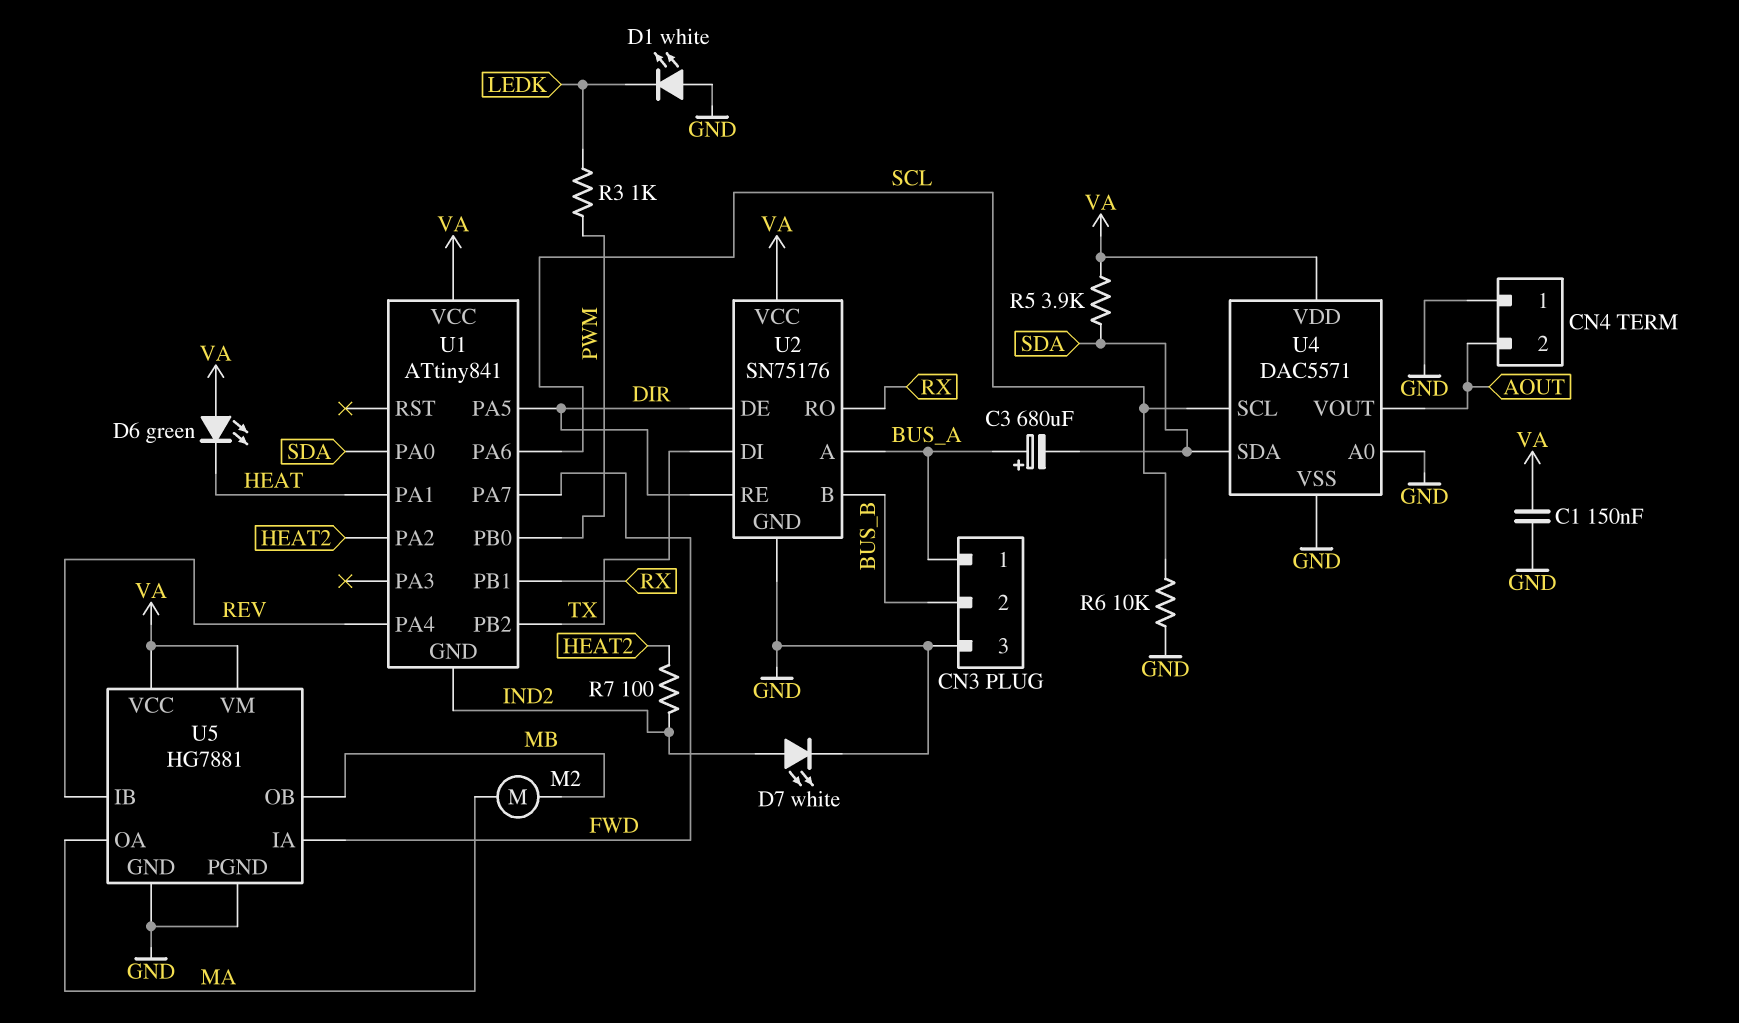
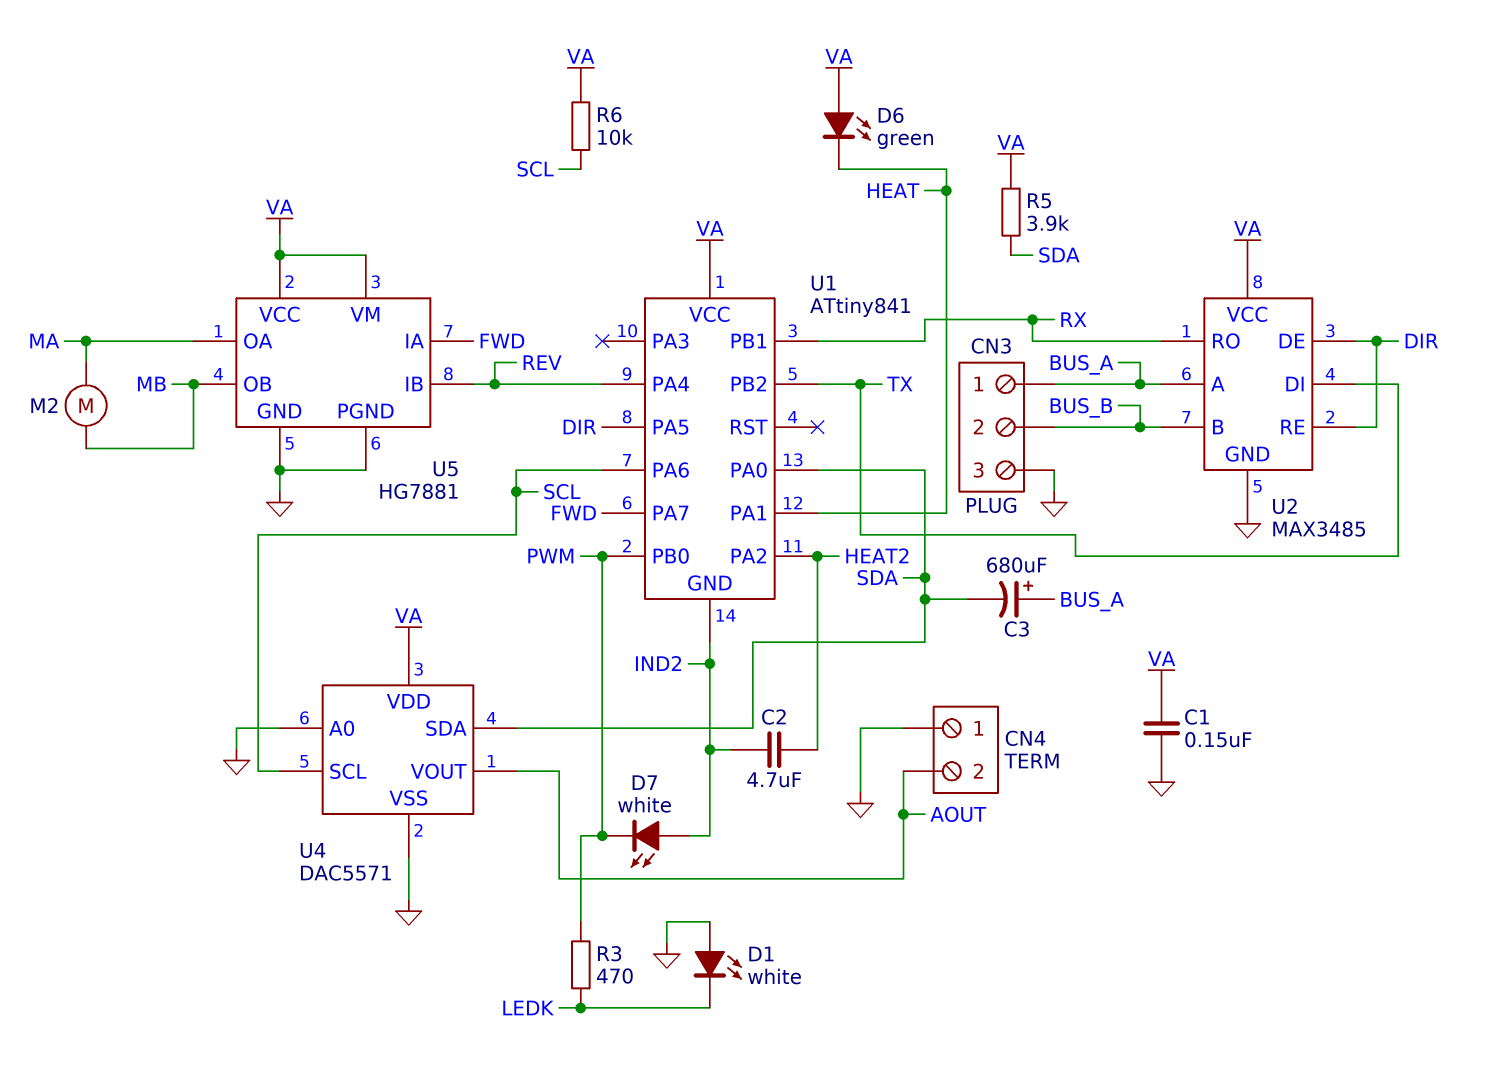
C2: none -> 4.7uF (HEAT2, IND2)
D7: LED white (A IND2, K GND) -> LED white (A IND2, K PWM)
R3: 1k (LEDK, PWM) -> 470 (LEDK, PWM)
R6: 10k (GND, SCL) -> 10k (SCL, VA)
R7: 100 (HEAT2, IND2) -> none
U2: SN75176 -> MAX3485

